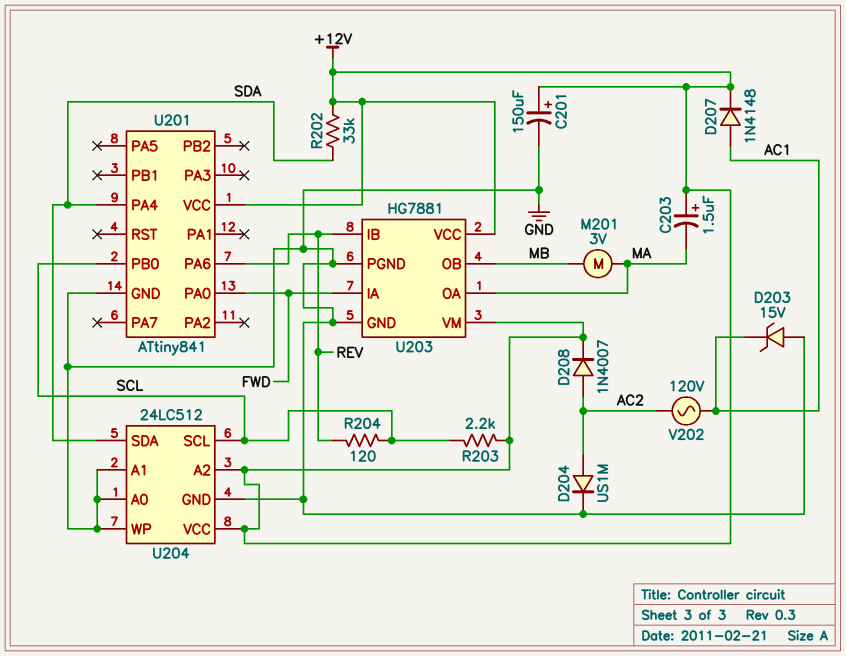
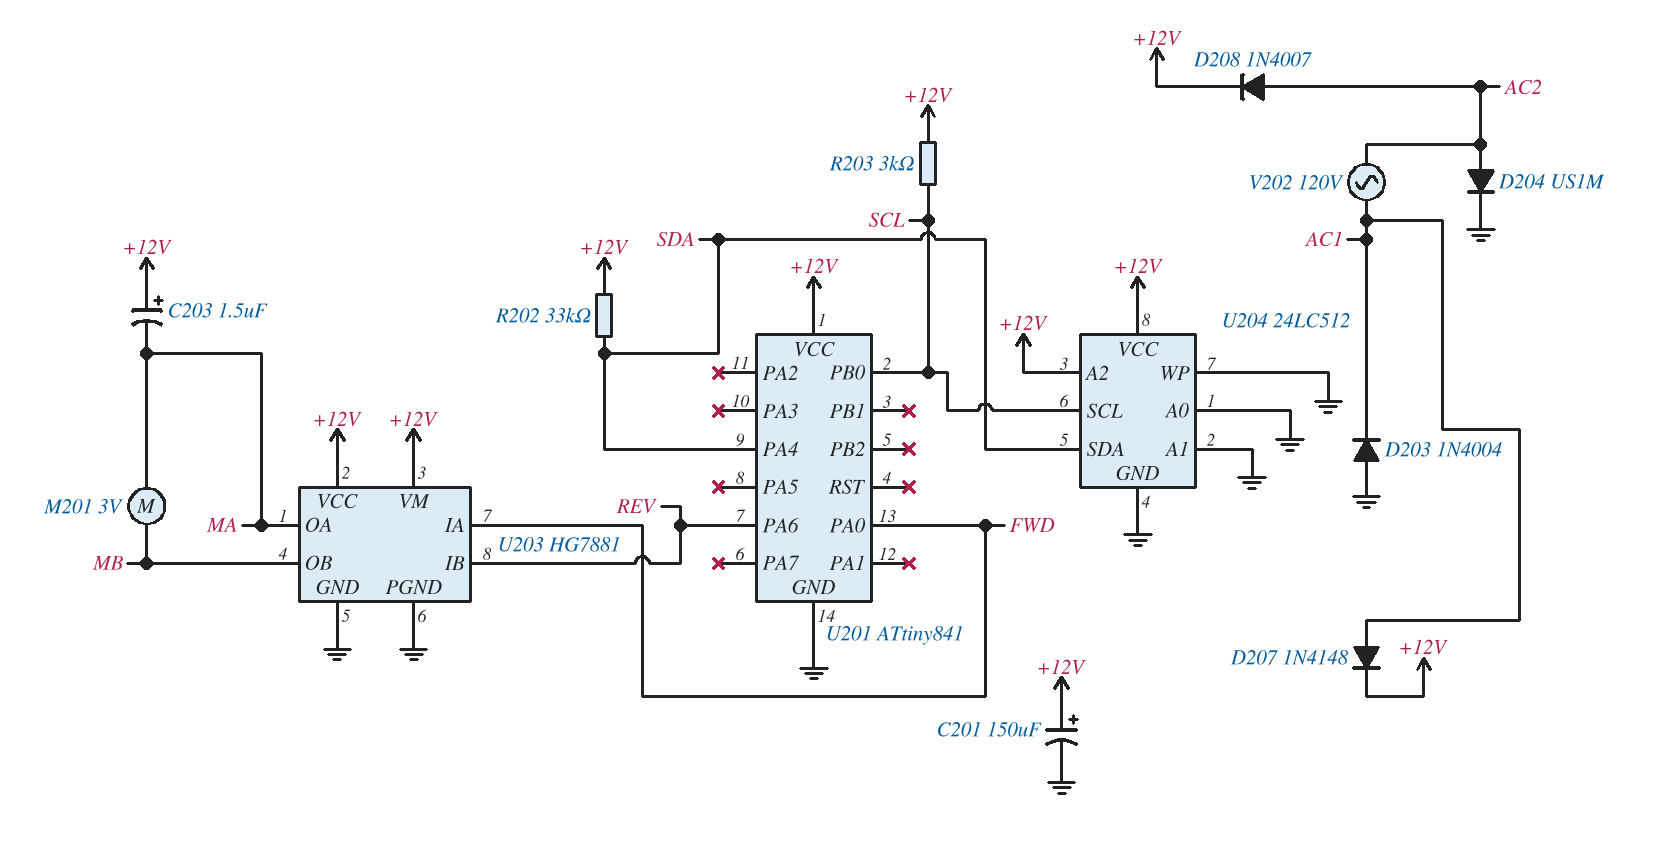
D203: zener 15V (A GND, K AC1) -> diode 1N4004 (A GND, K AC1)
R203: 2.2k (+12V, SCL) -> 3k (+12V, SCL)
R204: 120 (REV, SCL) -> none

